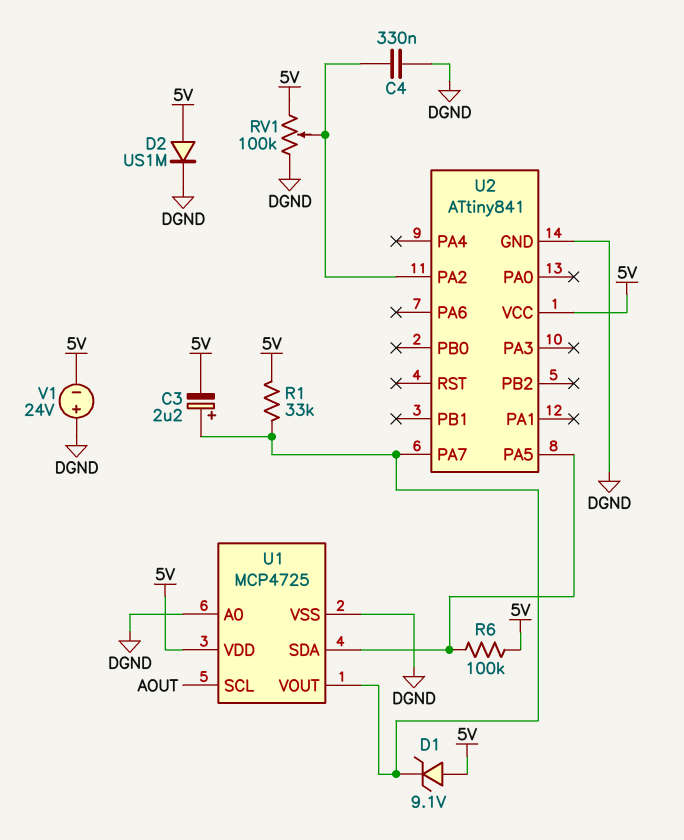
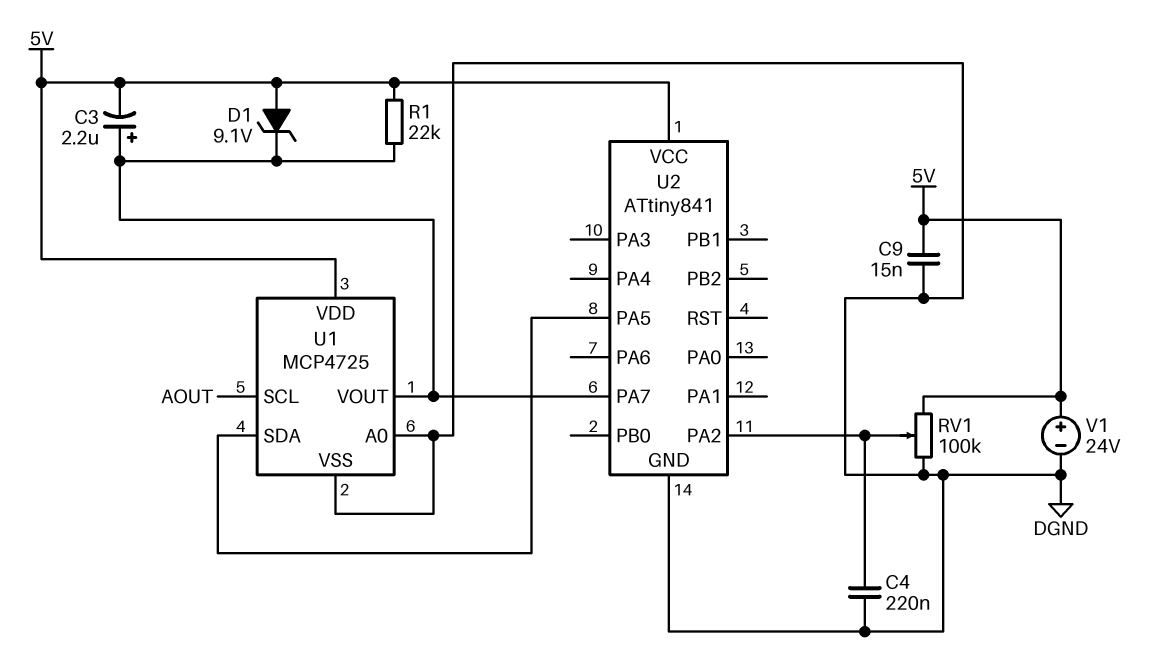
C4: 330nF (DGND, U2/PA2) -> 220nF (DGND, U2/PA2)
C9: none -> 15nF (5V, DGND)
D2: diode US1M (A 5V, K DGND) -> none
R1: 33k (5V, U1/VOUT) -> 22k (5V, U1/VOUT)
R6: 100k (5V, U1/SDA) -> none
V1: 24V (plus DGND, minus 5V) -> 24V (plus 5V, minus DGND)

